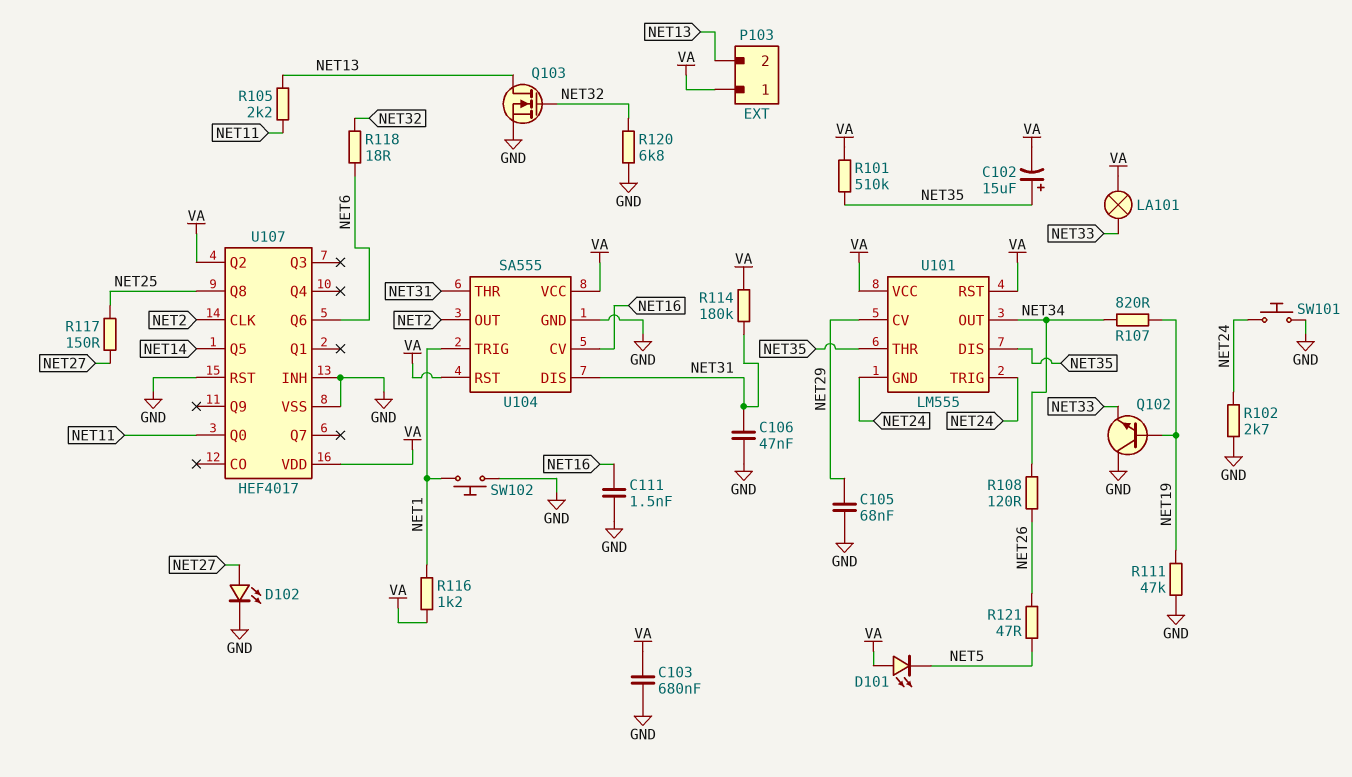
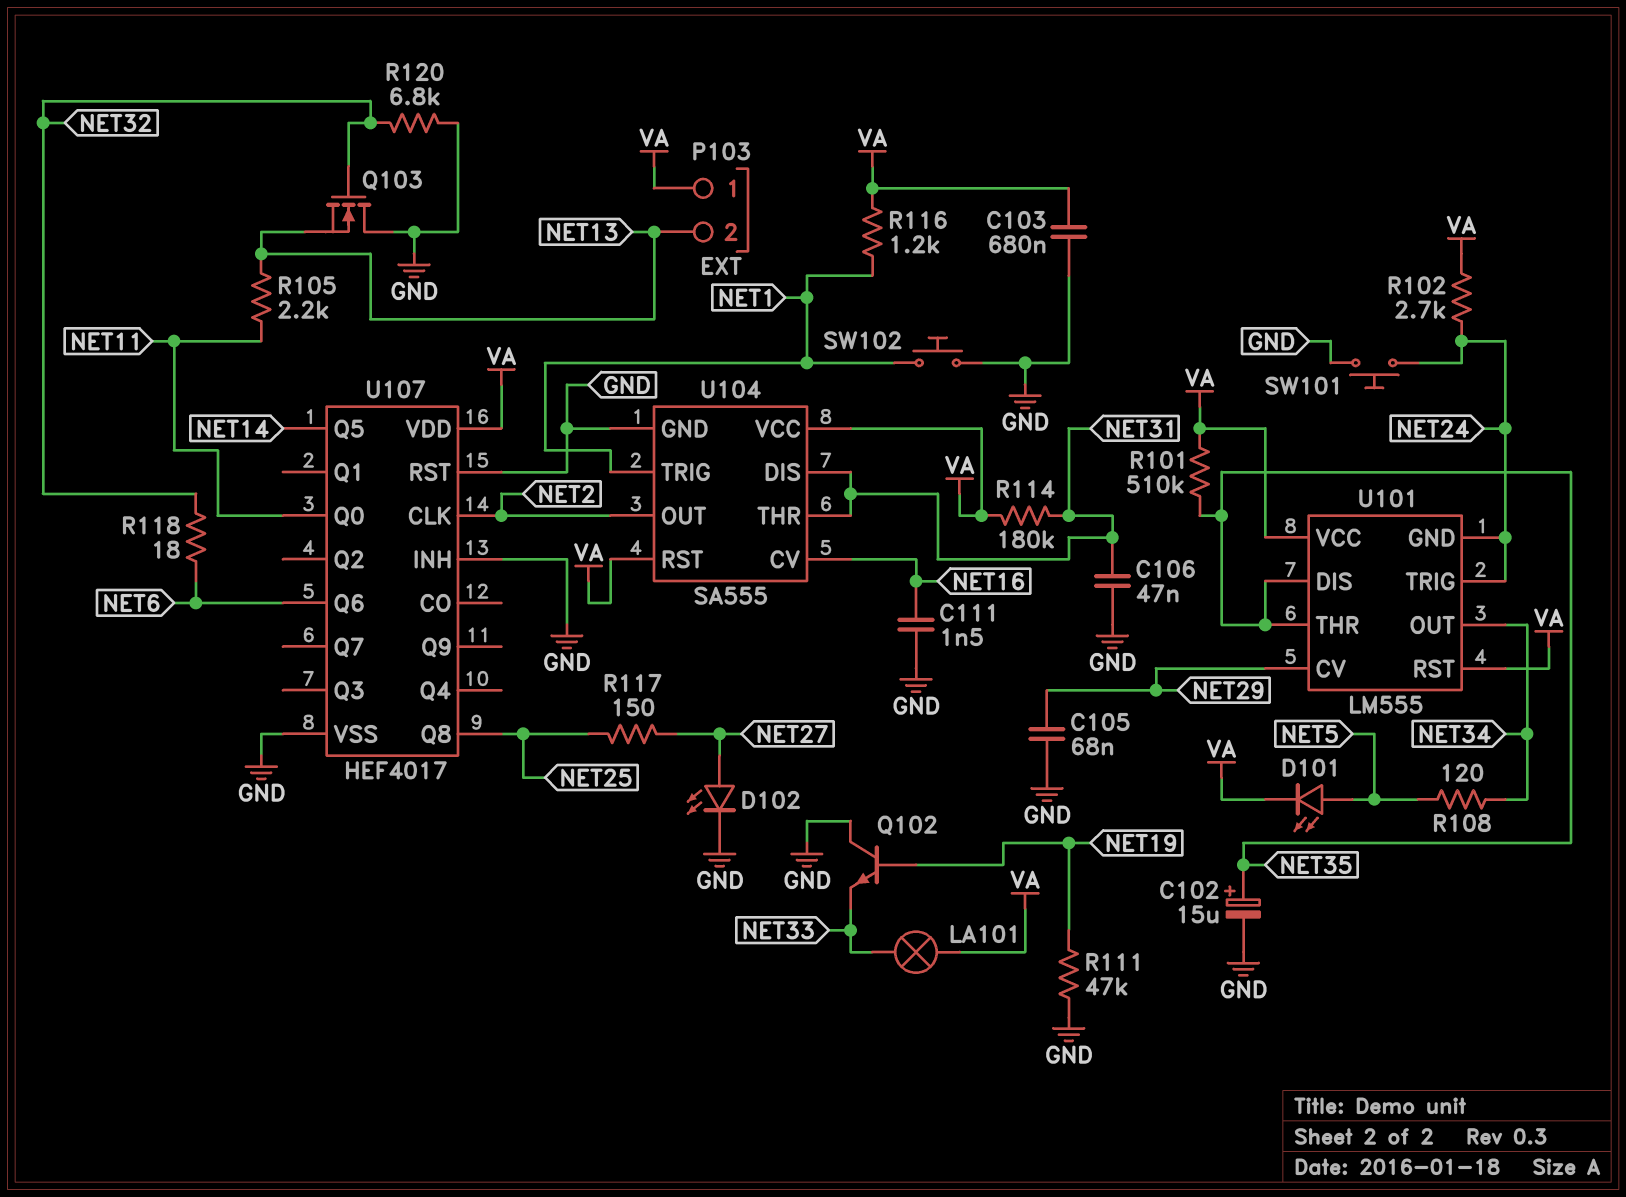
C102: 15uF (plus NET35, minus VA) -> 15uF (plus NET35, minus GND)
D101: LED (A VA, K NET5) -> LED (A NET5, K VA)
Q103: NMOS (G NET32, D NET13, S GND) -> NMOS (G NET32, D GND, S NET13)
R102: 2.7k (GND, NET24) -> 2.7k (NET24, VA)
R107: 820 (NET19, NET34) -> none
R108: 120 (NET26, NET34) -> 120 (NET5, NET34)
R121: 47 (NET5, NET26) -> none
U107 pin Q2: VA -> none

